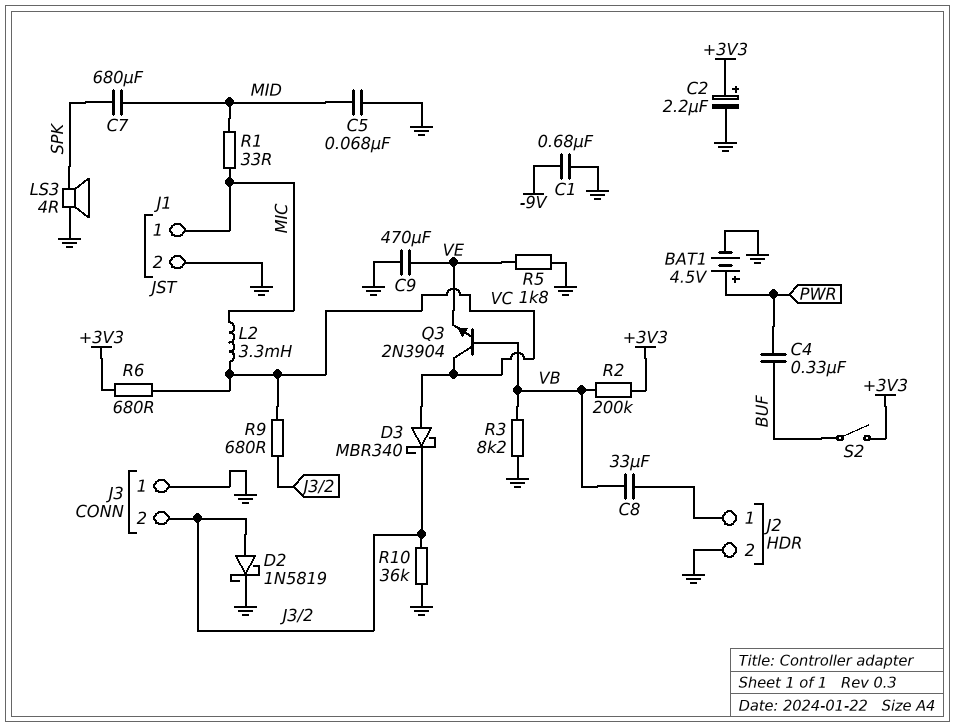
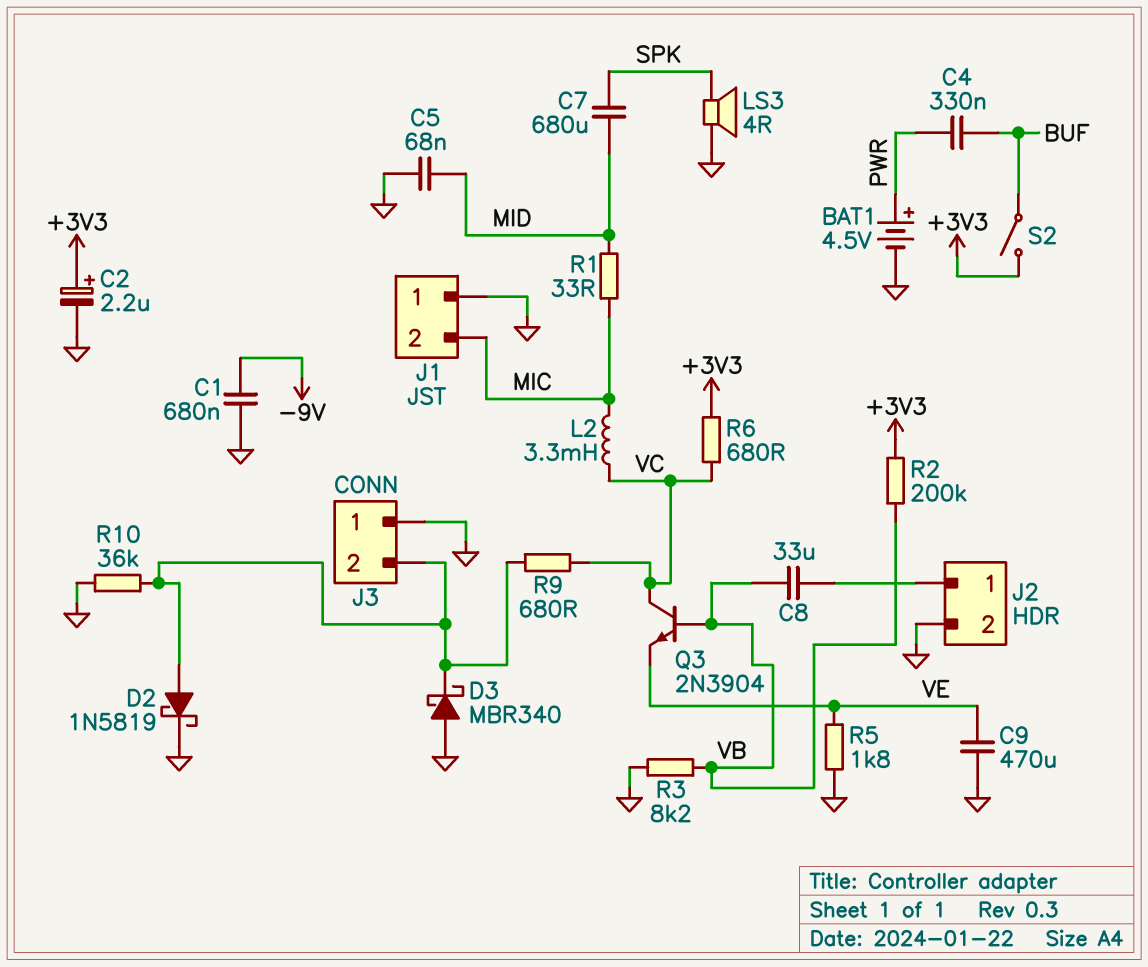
D3: schottky MBR340 (A VC, K J3/2) -> schottky MBR340 (A GND, K J3/2)
J1 pin 1: MIC -> GND
J1 pin 2: GND -> MIC

